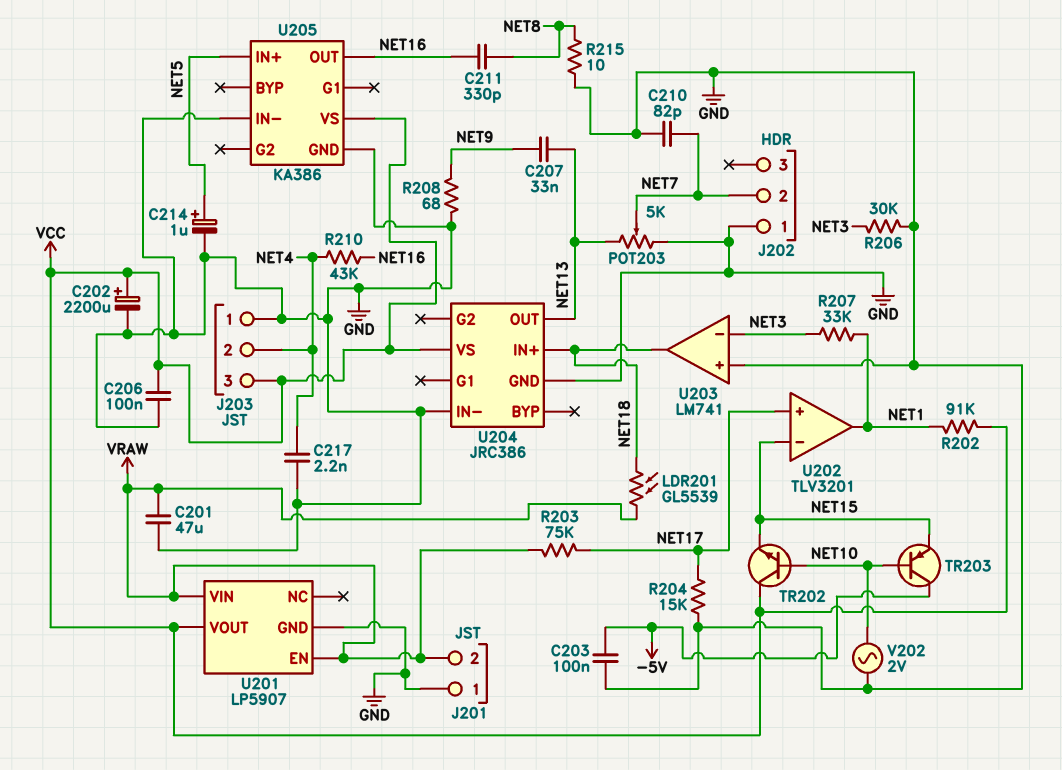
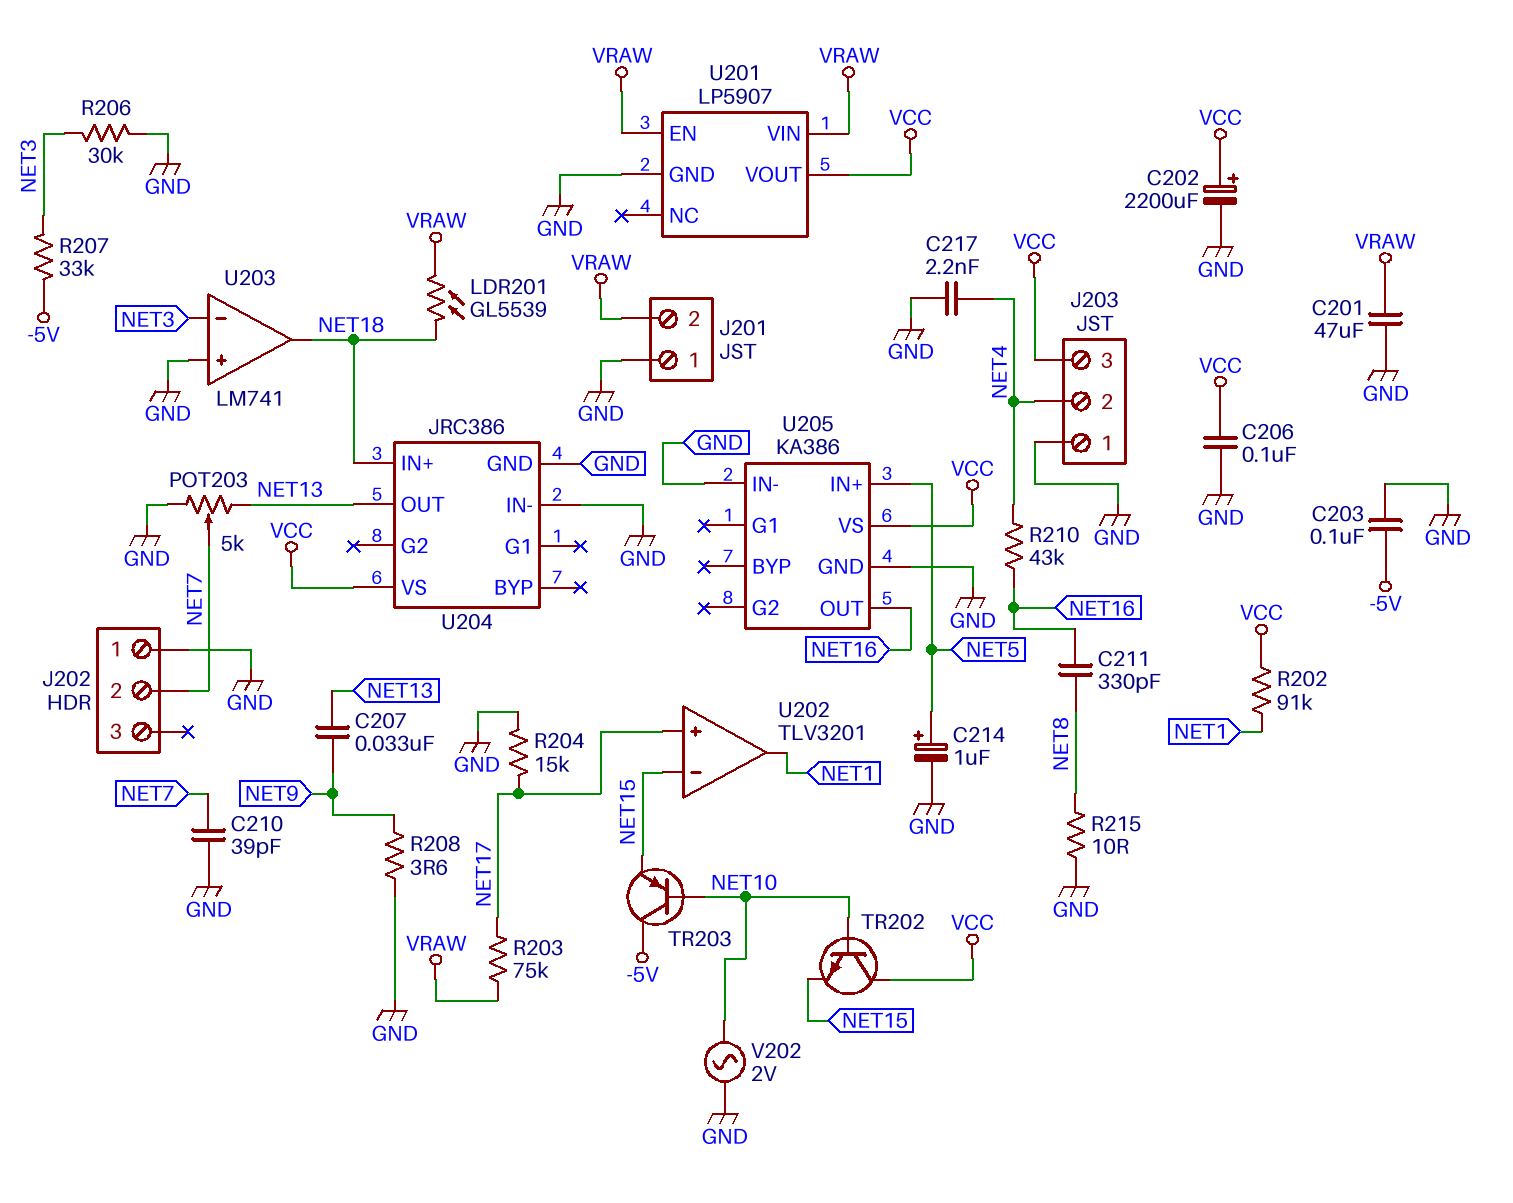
C210: 82pF (GND, NET7) -> 39pF (GND, NET7)
R207: 33k (NET1, NET3) -> 33k (-5V, NET3)
R208: 68 (GND, NET9) -> 3.6 (GND, NET9)

